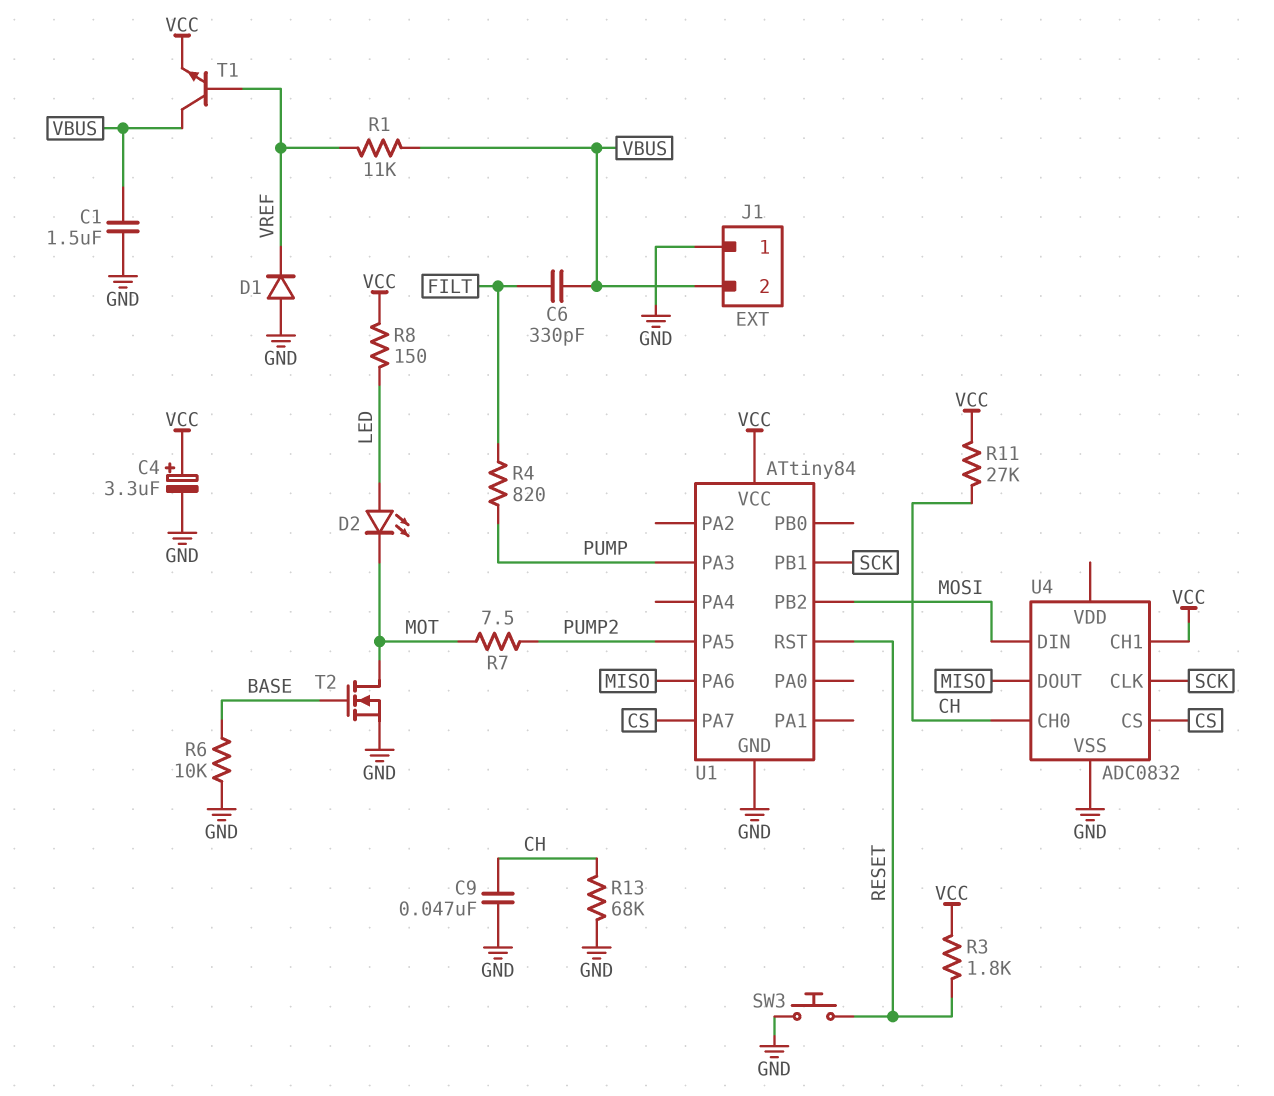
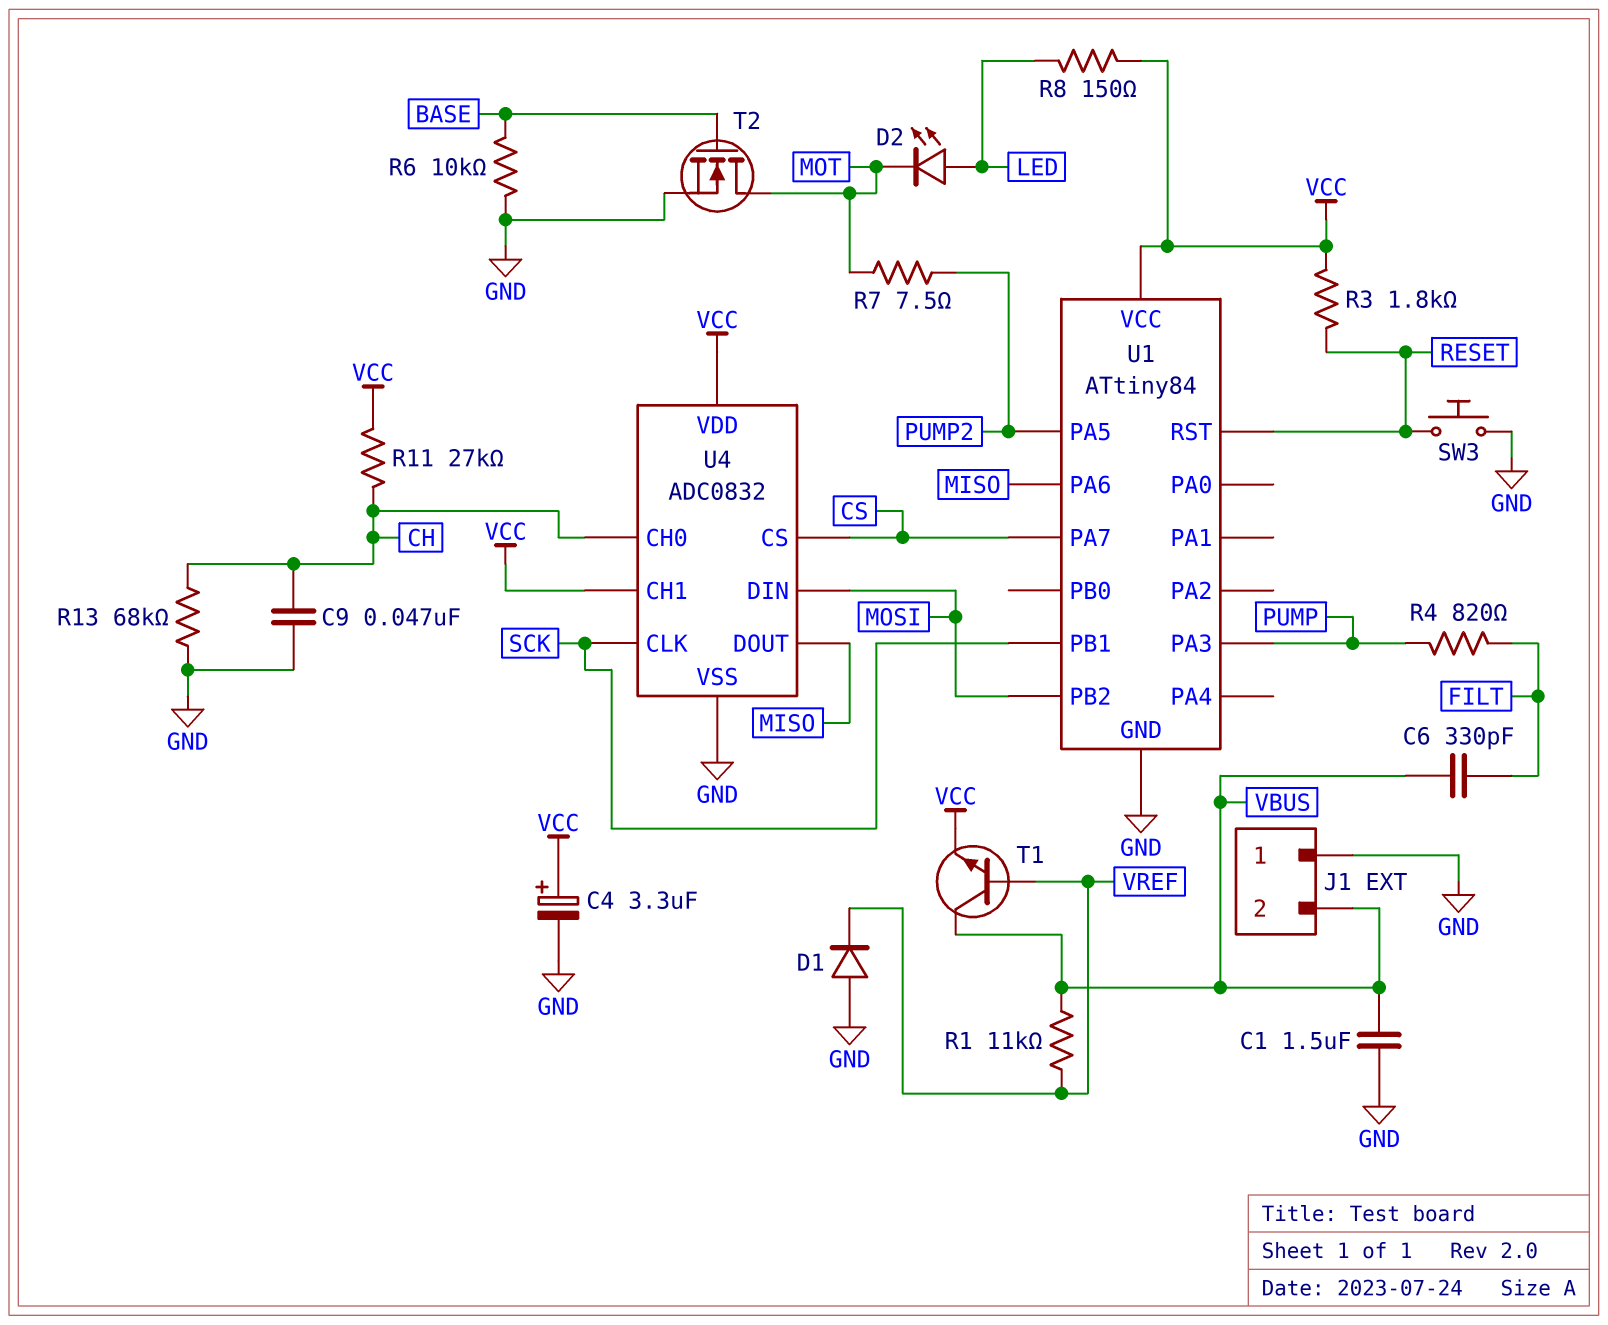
U4 pin VDD: none -> VCC

